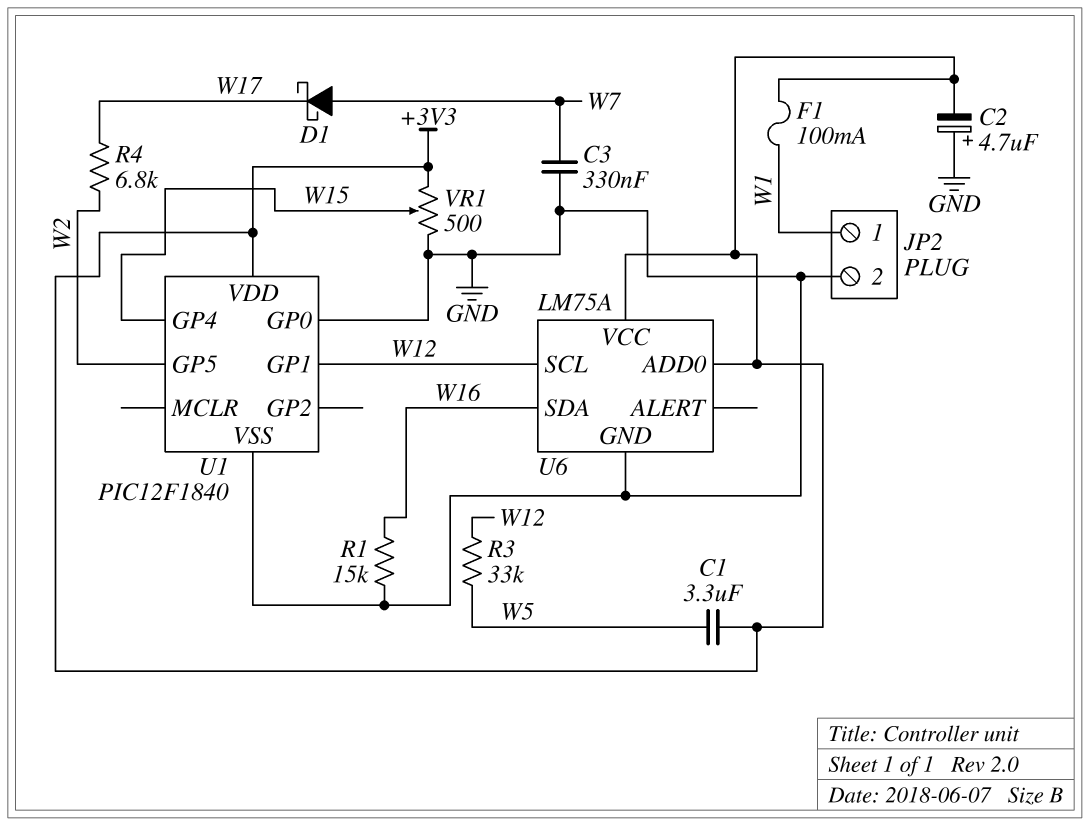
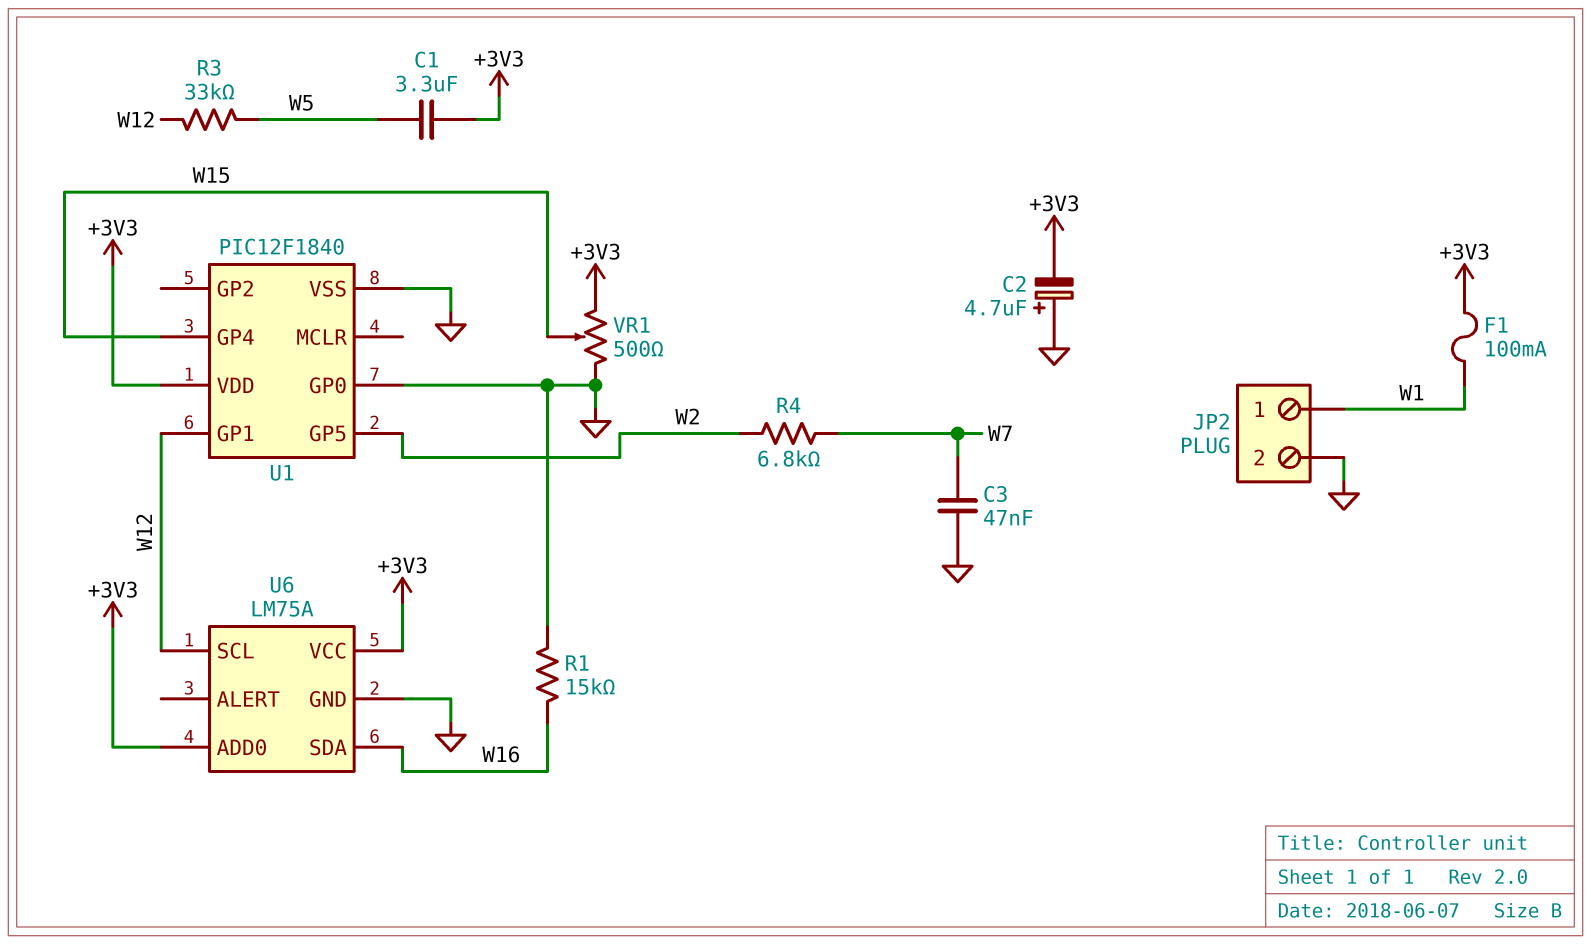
C3: 330nF (GND, W7) -> 47nF (GND, W7)
D1: schottky (A W7, K W17) -> none
R4: 6.8k (W2, W17) -> 6.8k (W2, W7)

